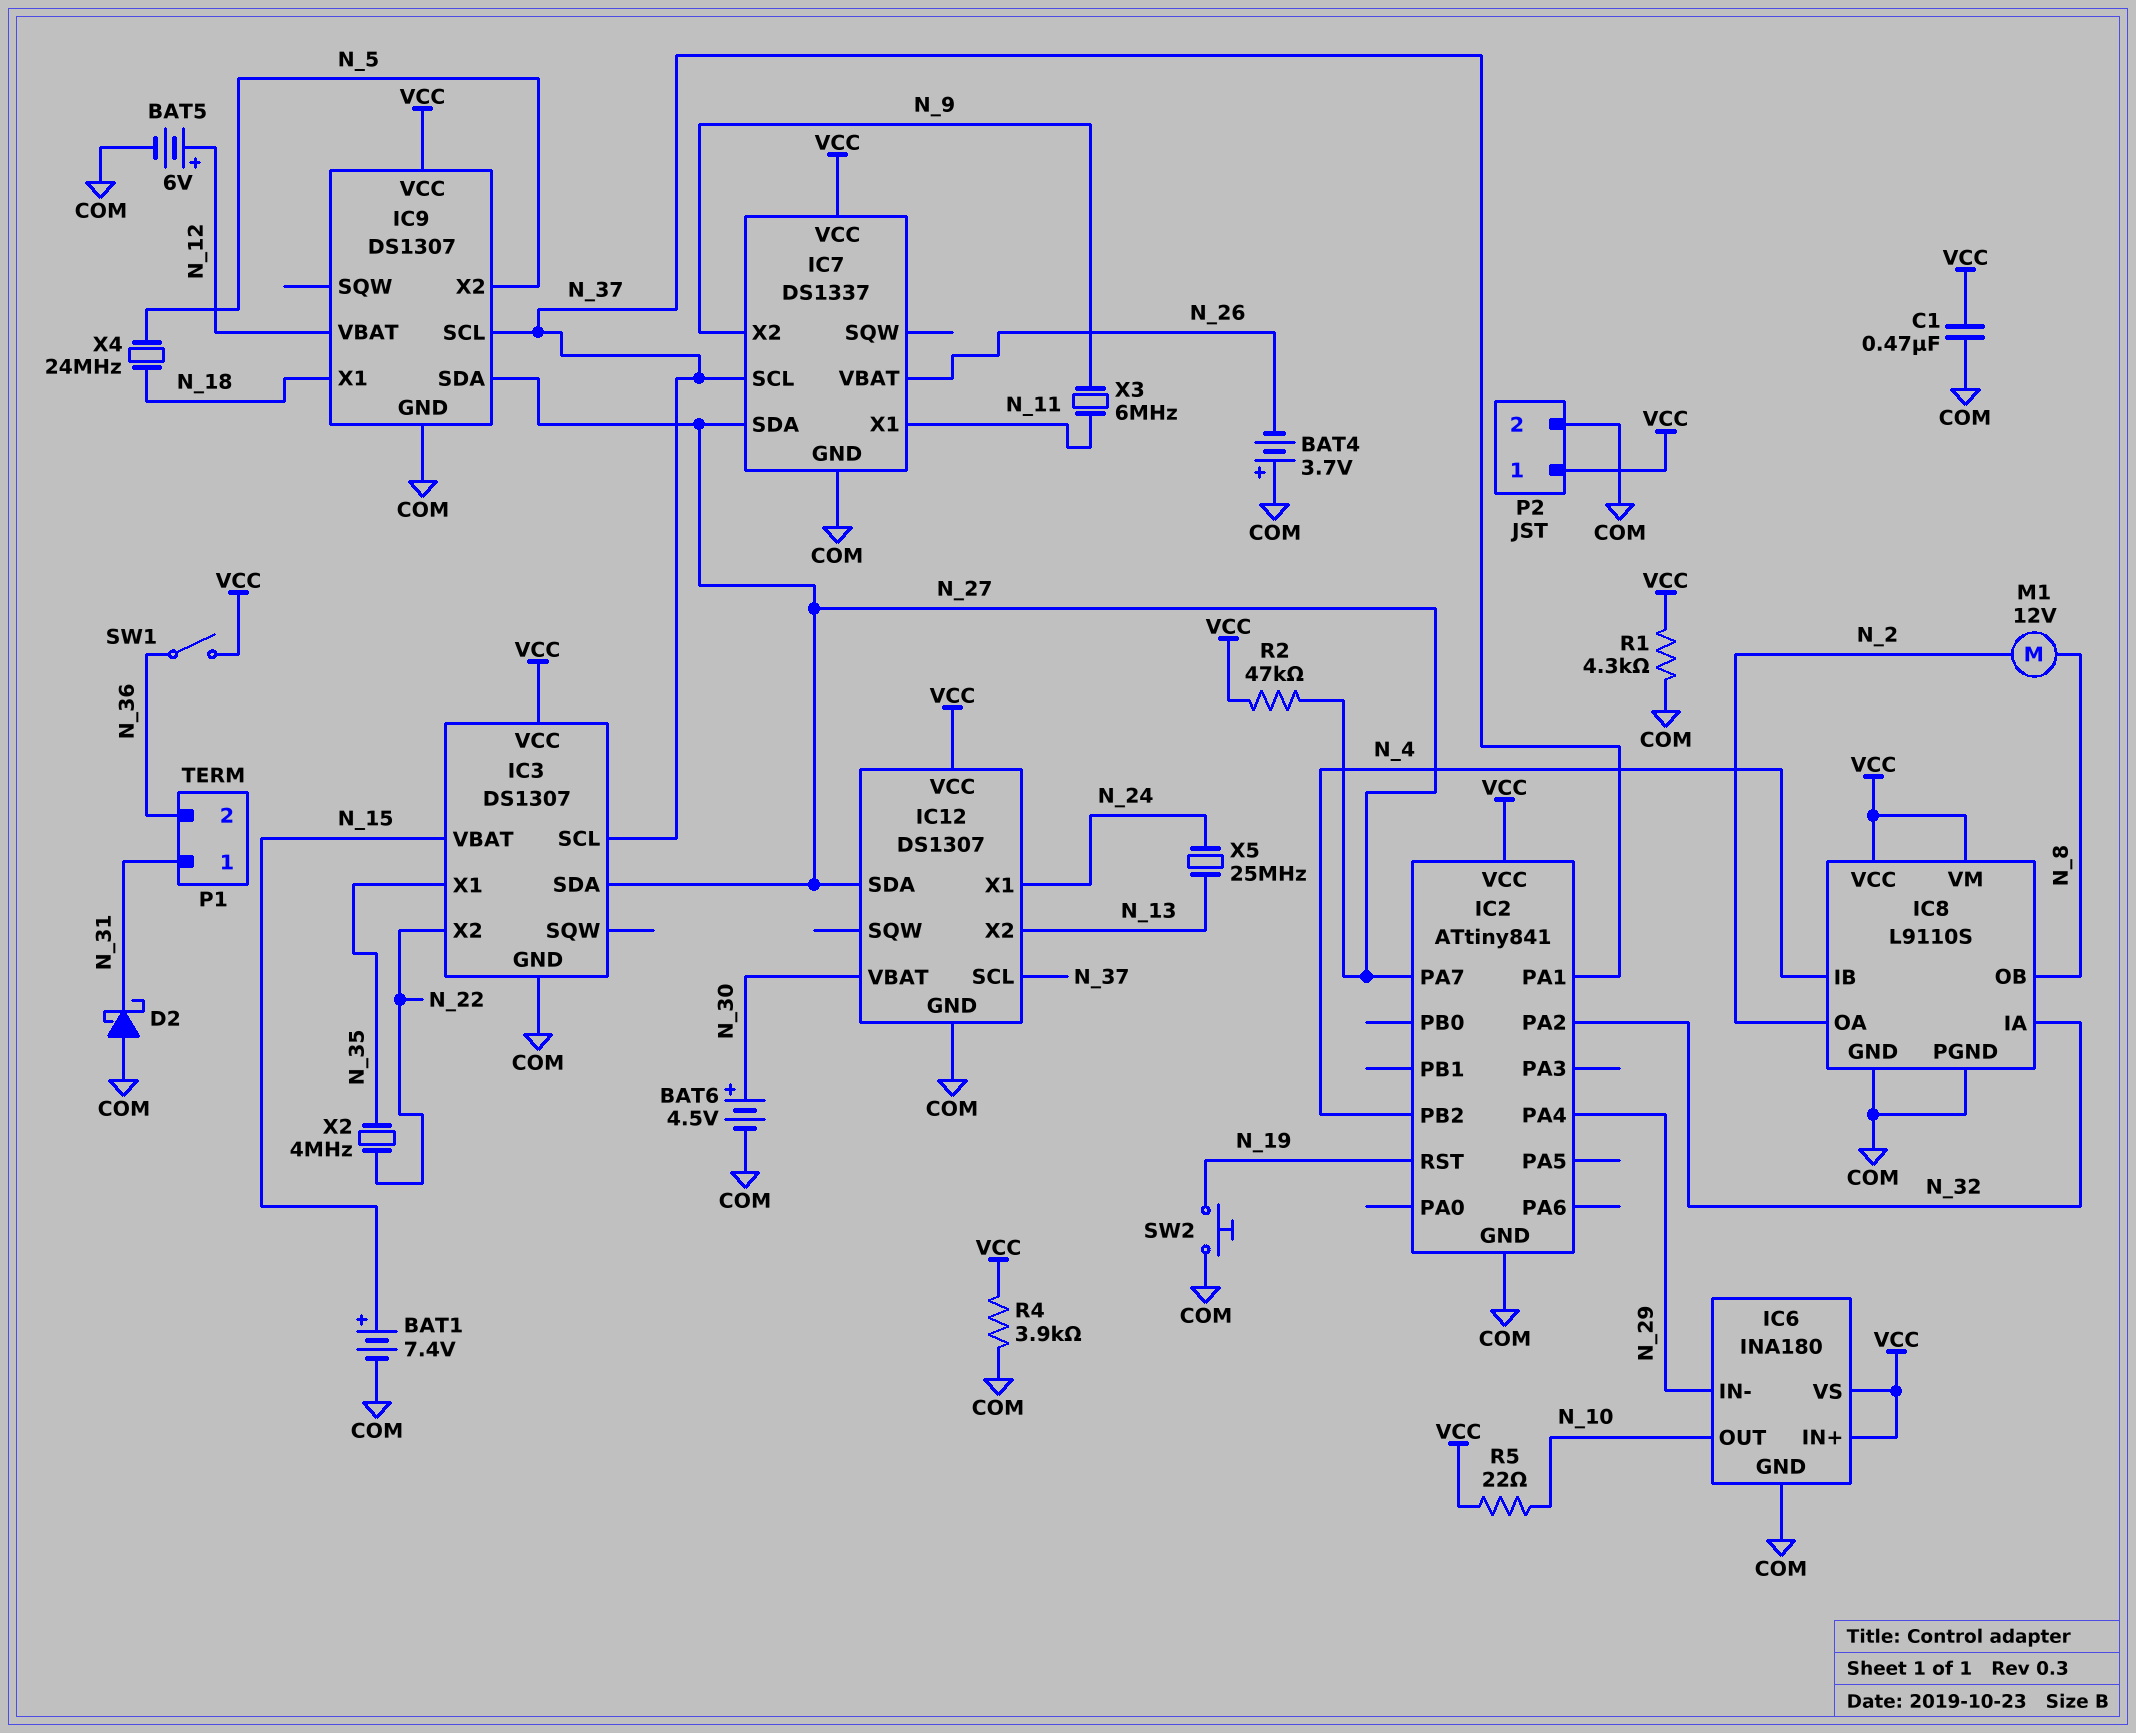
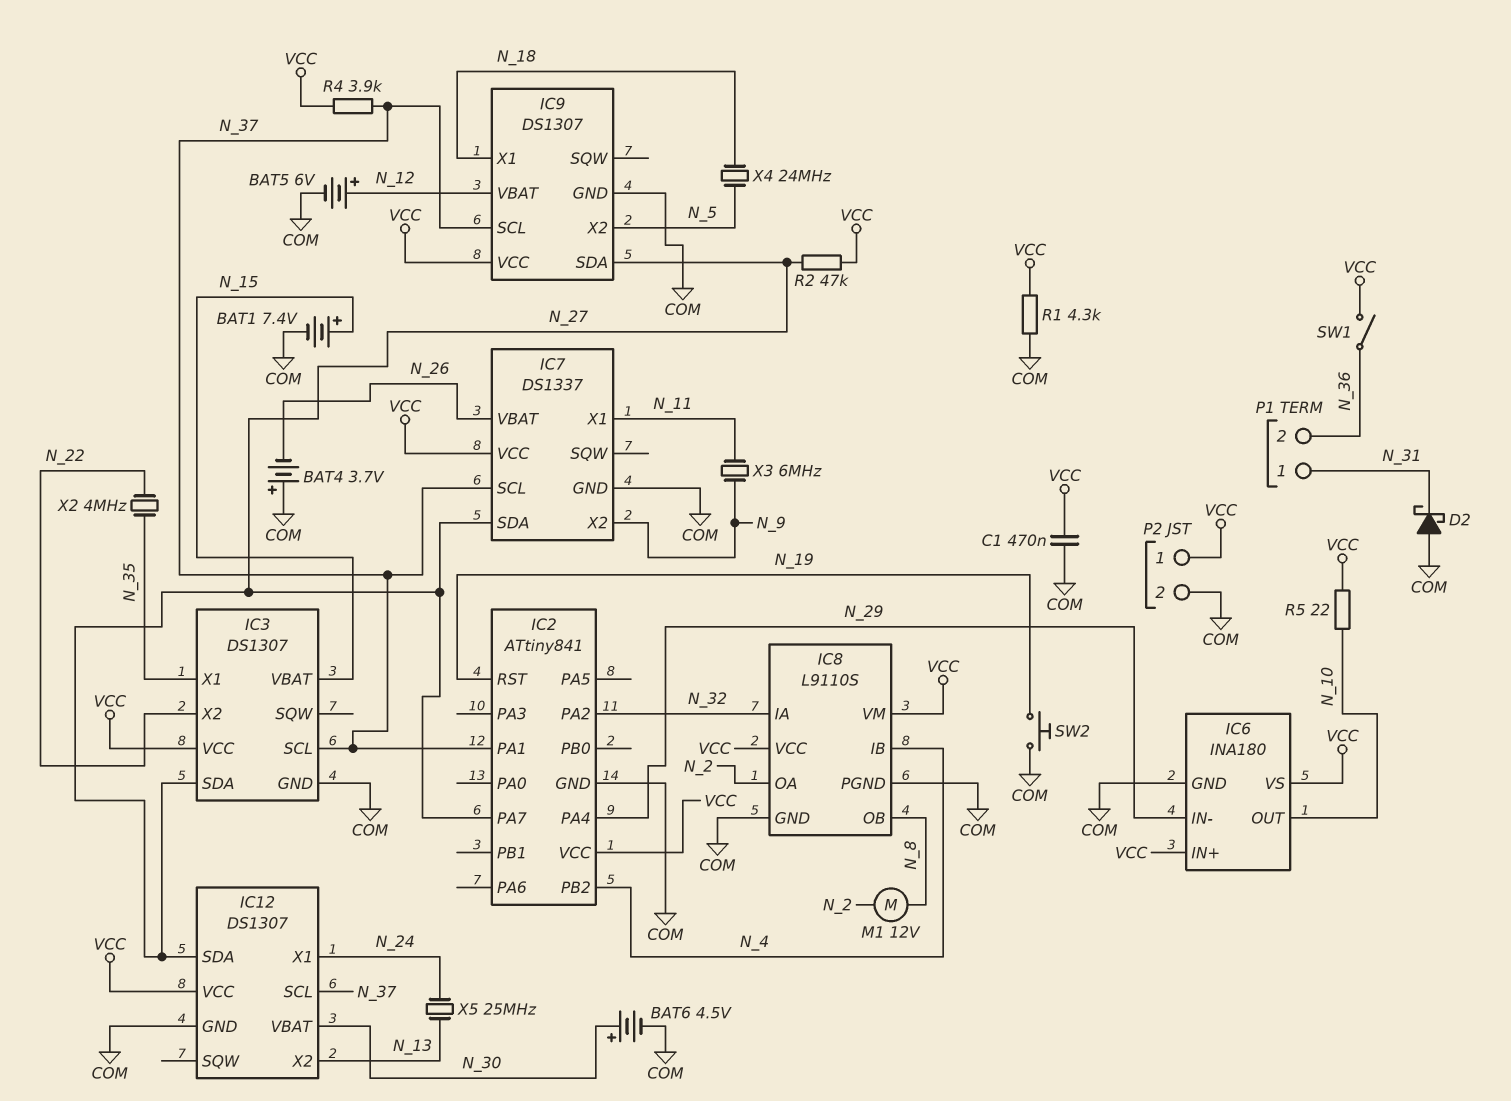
R4: 3.9k (COM, VCC) -> 3.9k (N_37, VCC)

